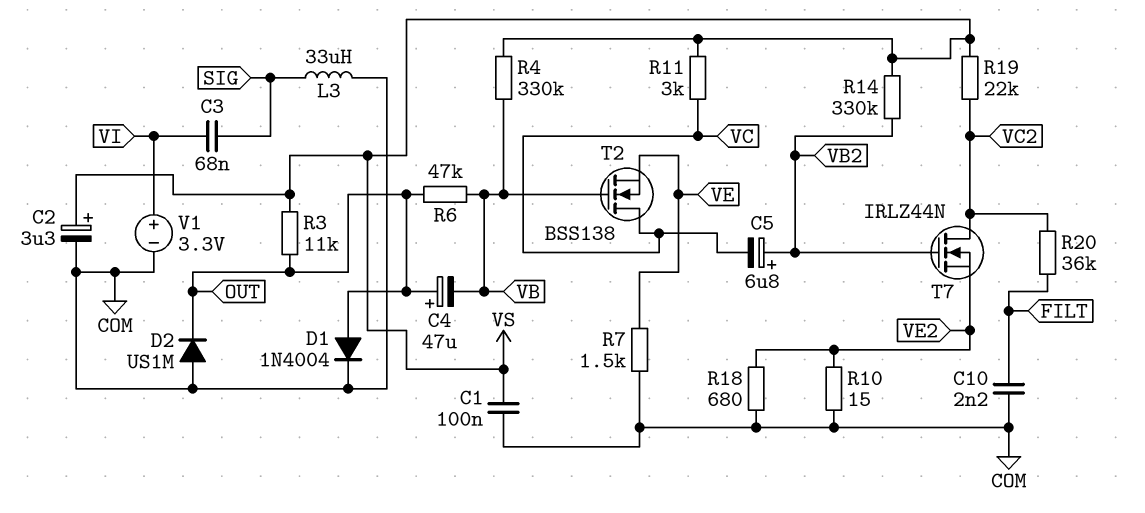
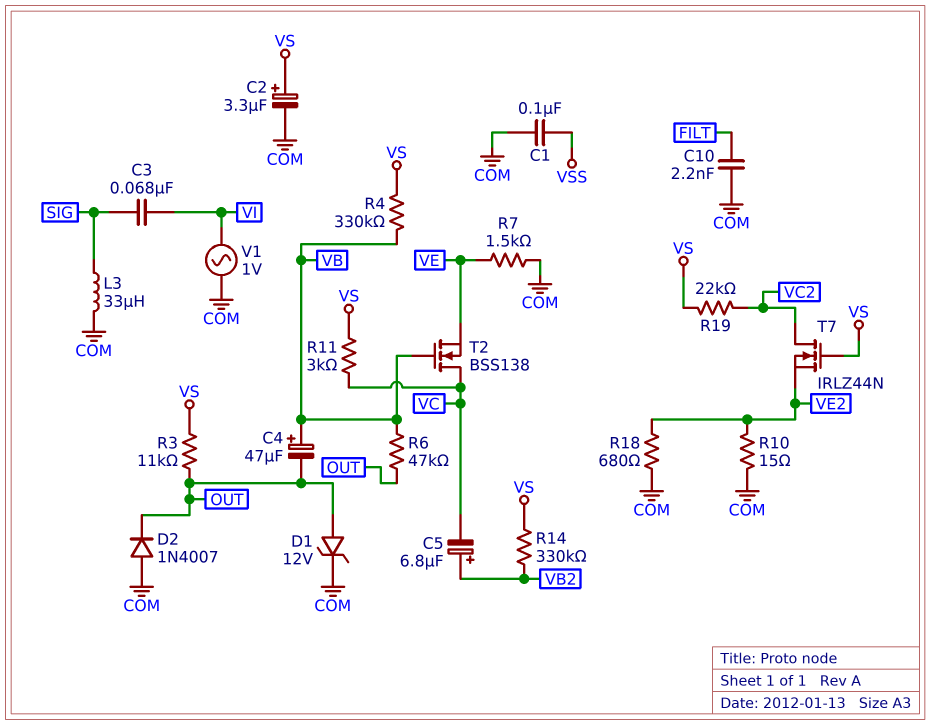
C1: 100nF (COM, VS) -> 100nF (COM, VSS)
C4: 47uF (plus OUT, minus VB) -> 47uF (plus VB, minus OUT)
D1: diode 1N4004 (A OUT, K COM) -> zener 12V (A OUT, K COM)
D2: diode US1M (A COM, K OUT) -> diode 1N4007 (A COM, K OUT)
R20: 36k (FILT, VC2) -> none
T7: NMOS IRLZ44N (G VB2, D VC2, S VE2) -> NMOS IRLZ44N (G VS, D VC2, S VE2)
V1: 3.3V (plus VI, minus COM) -> AC 1V (COM, VI)

